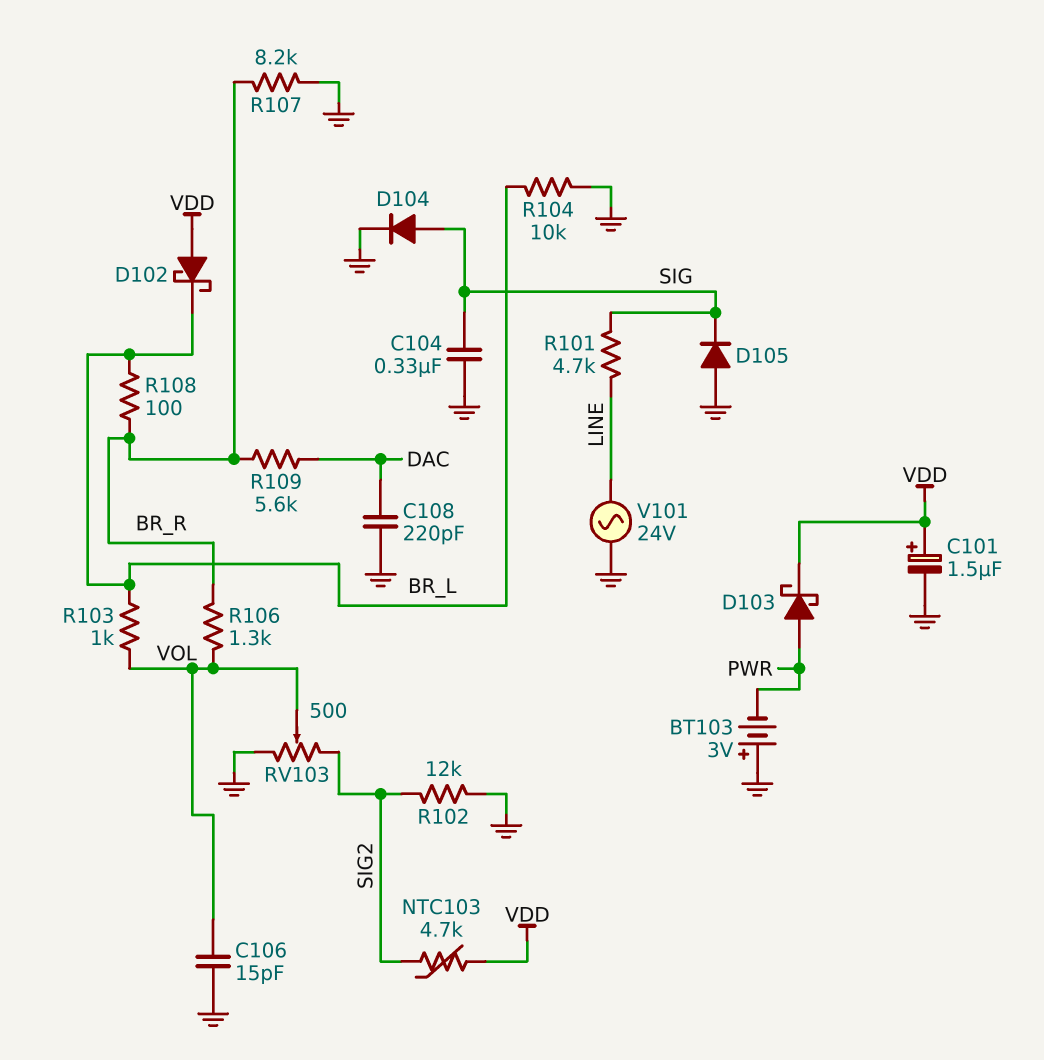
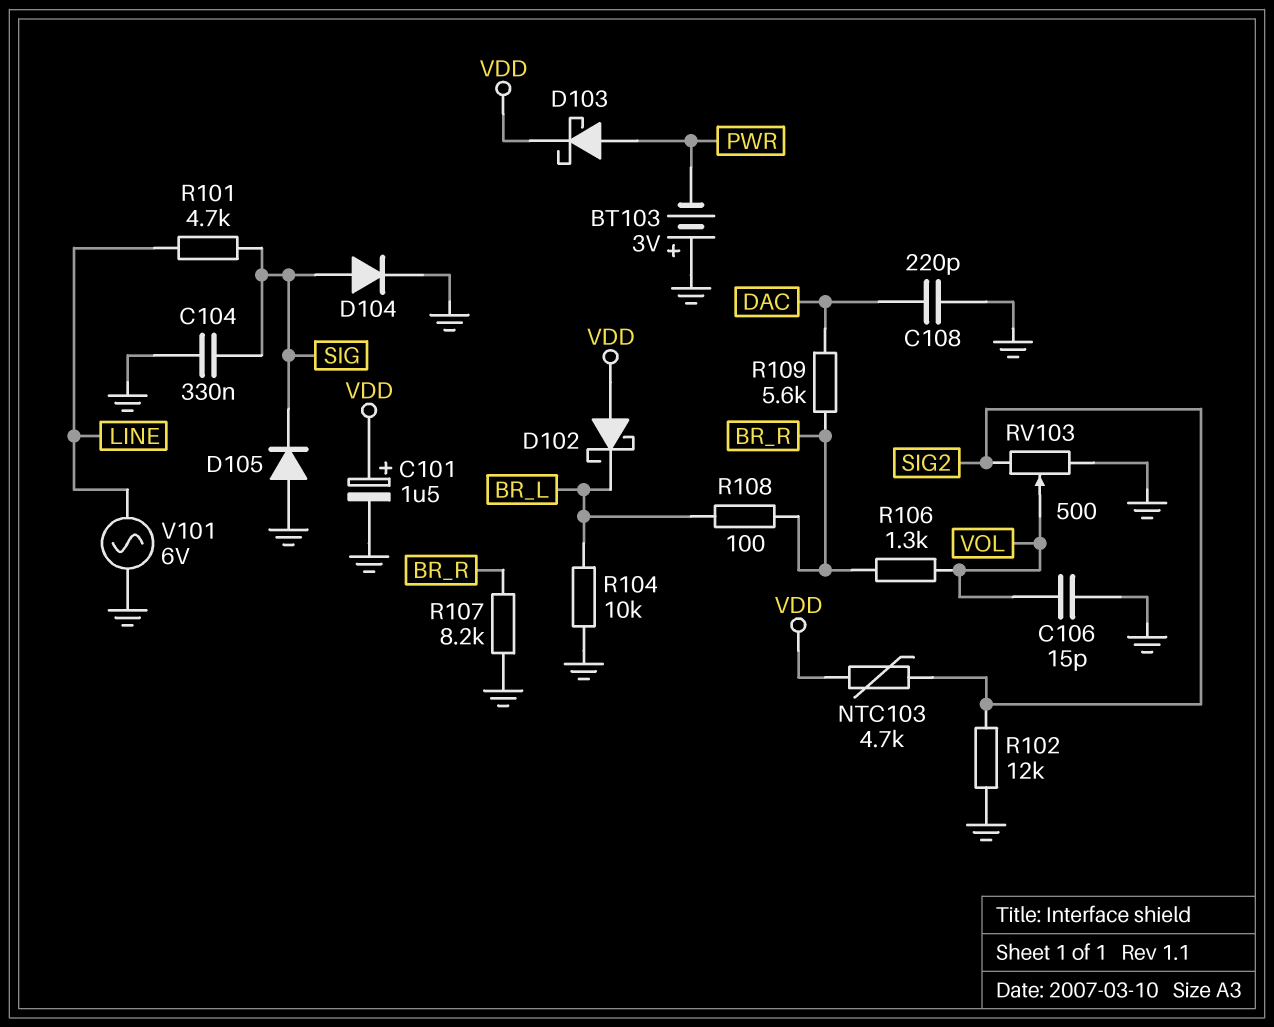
R103: 1k (BR_L, VOL) -> none
V101: AC 24V (GND, LINE) -> AC 6V (GND, LINE)

